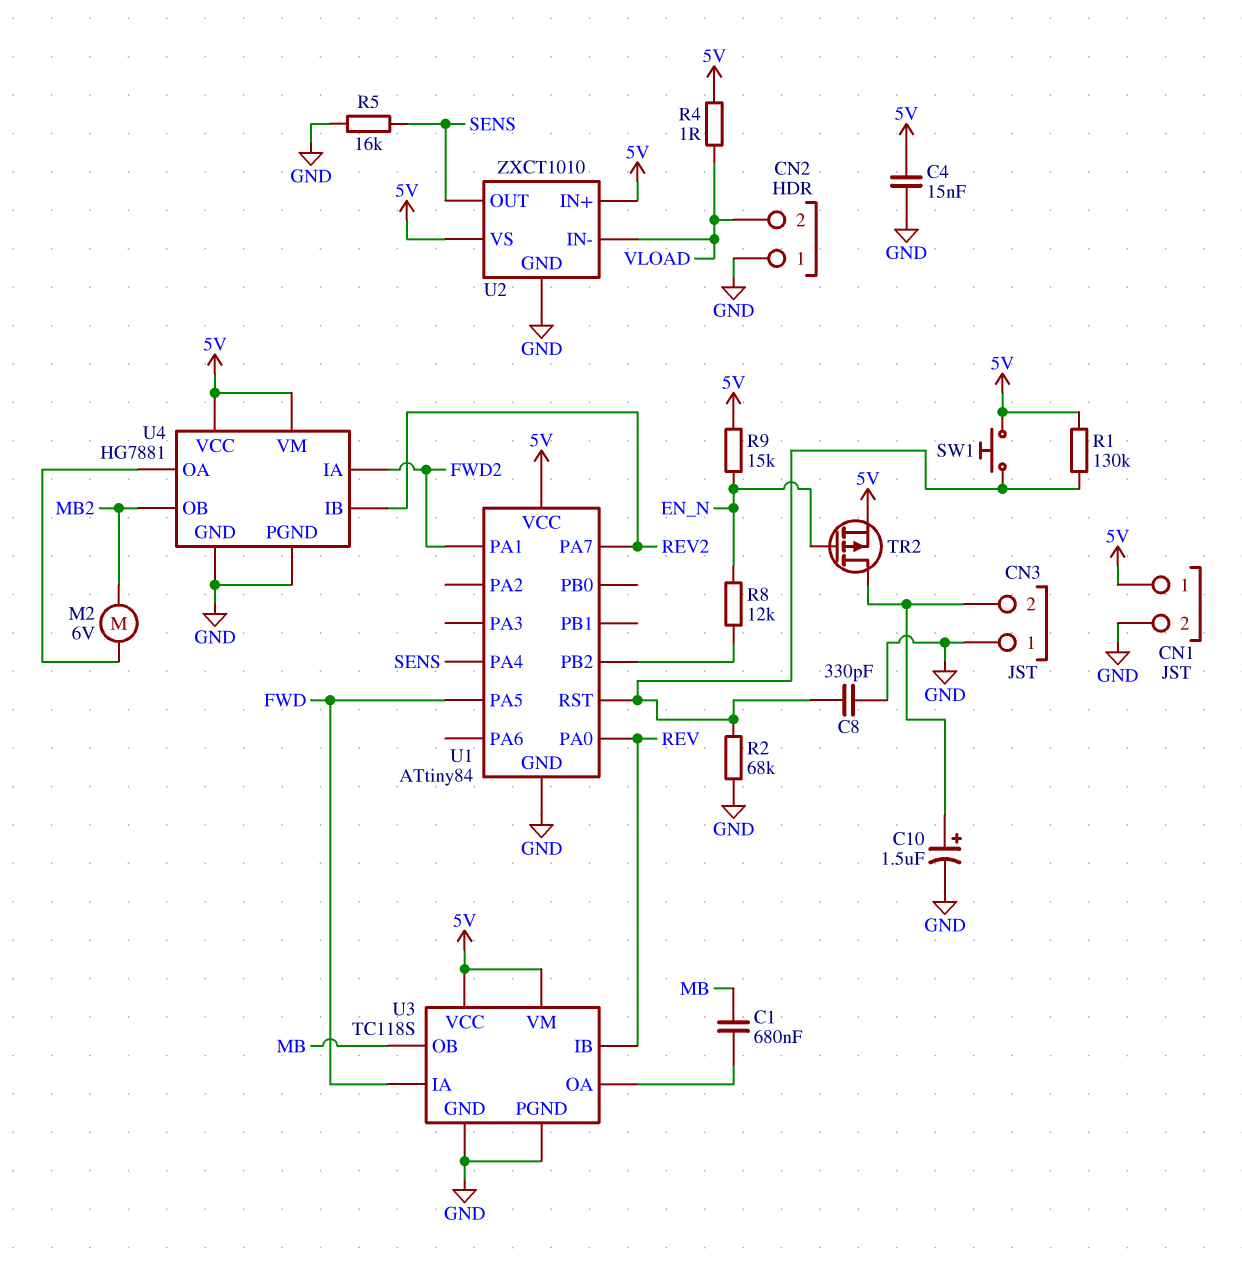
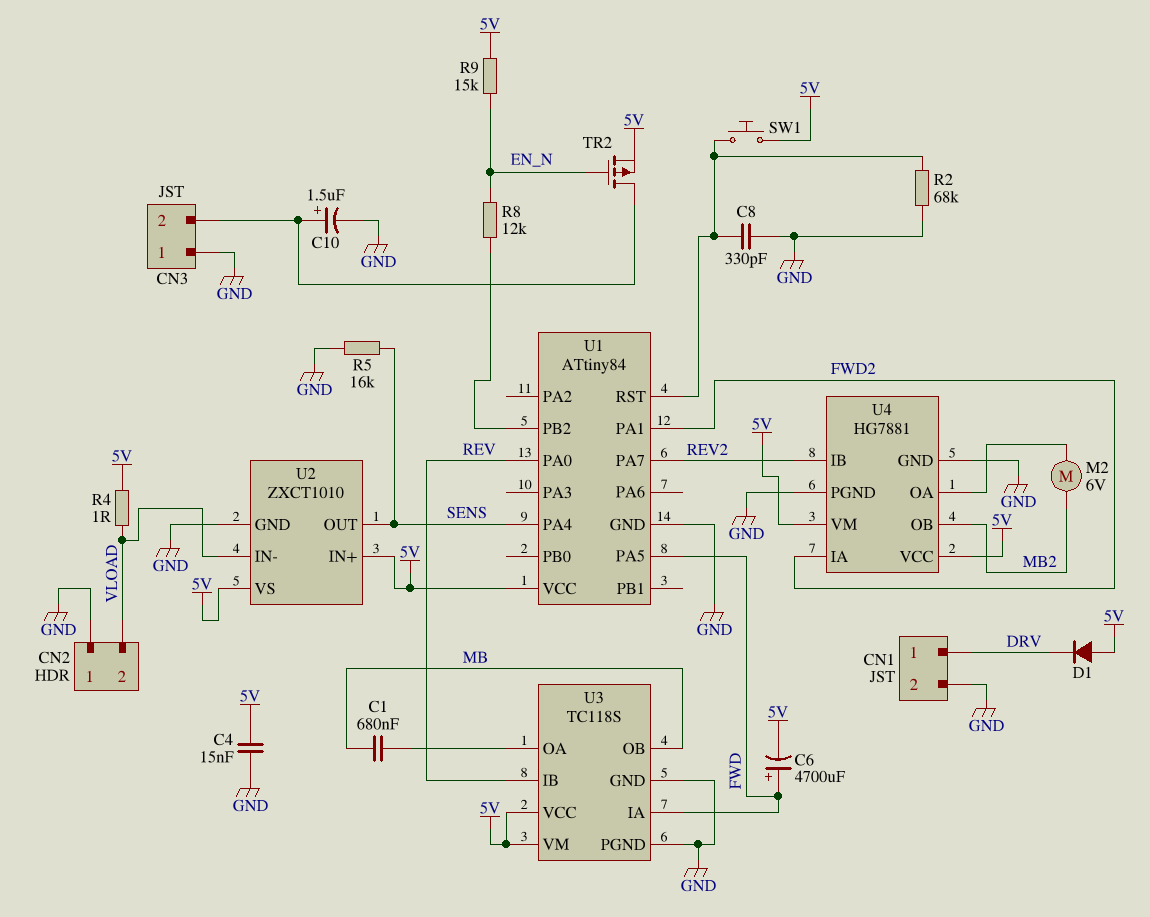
C6: none -> 4700uF (plus FWD, minus 5V)
CN1 pin 1: 5V -> DRV
D1: none -> diode (A 5V, K DRV)
R1: 130k (5V, U1/RST) -> none

